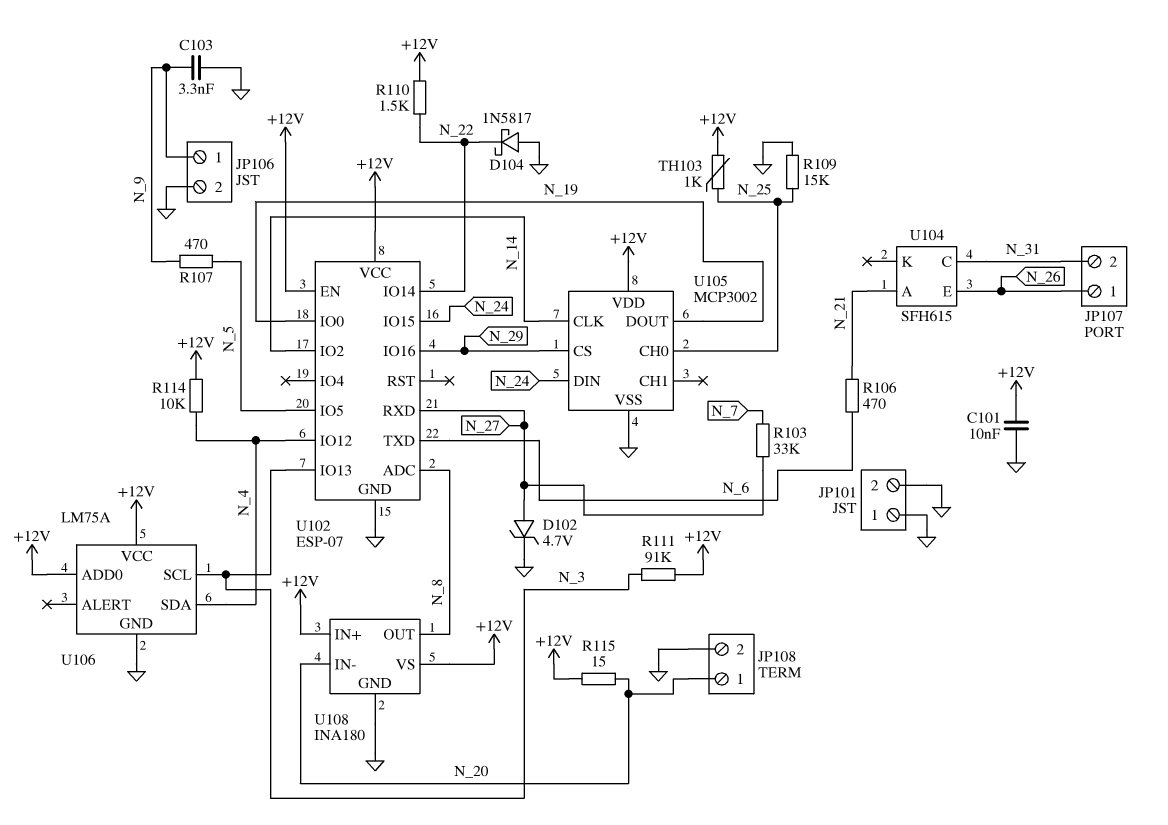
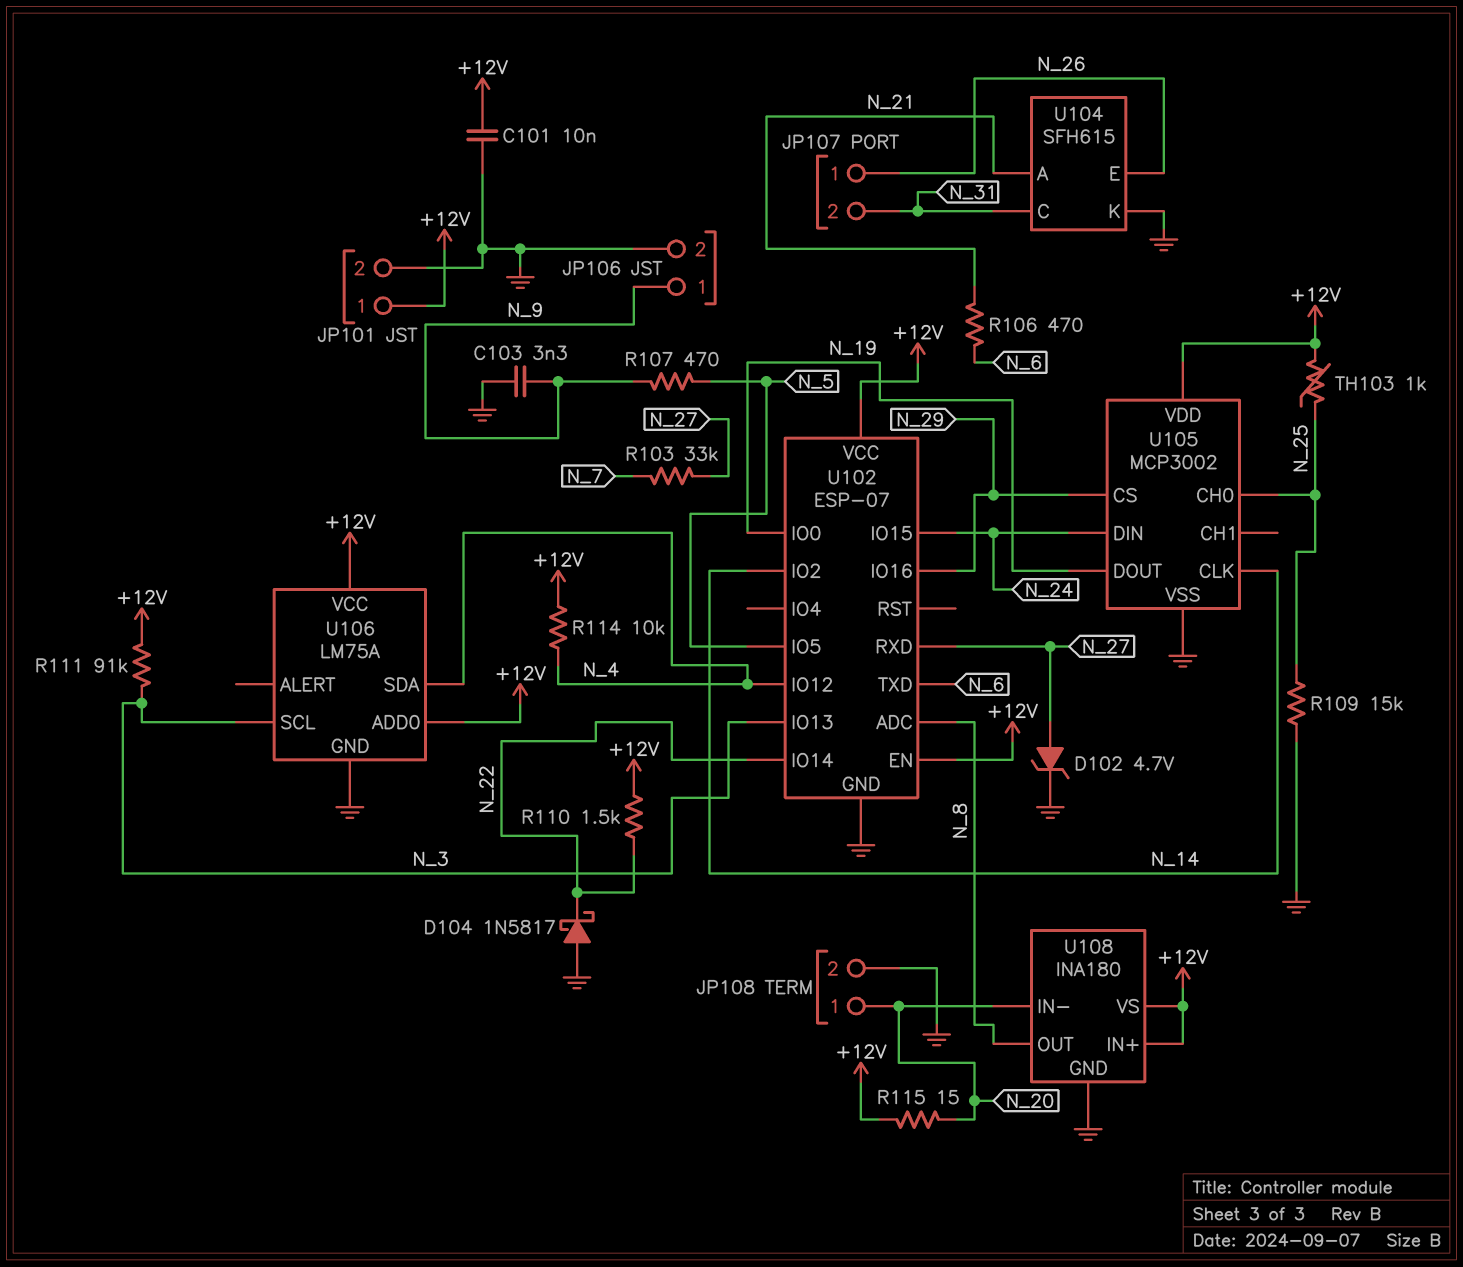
JP101 pin 1: GND -> +12V
U104 pin K: none -> GND

